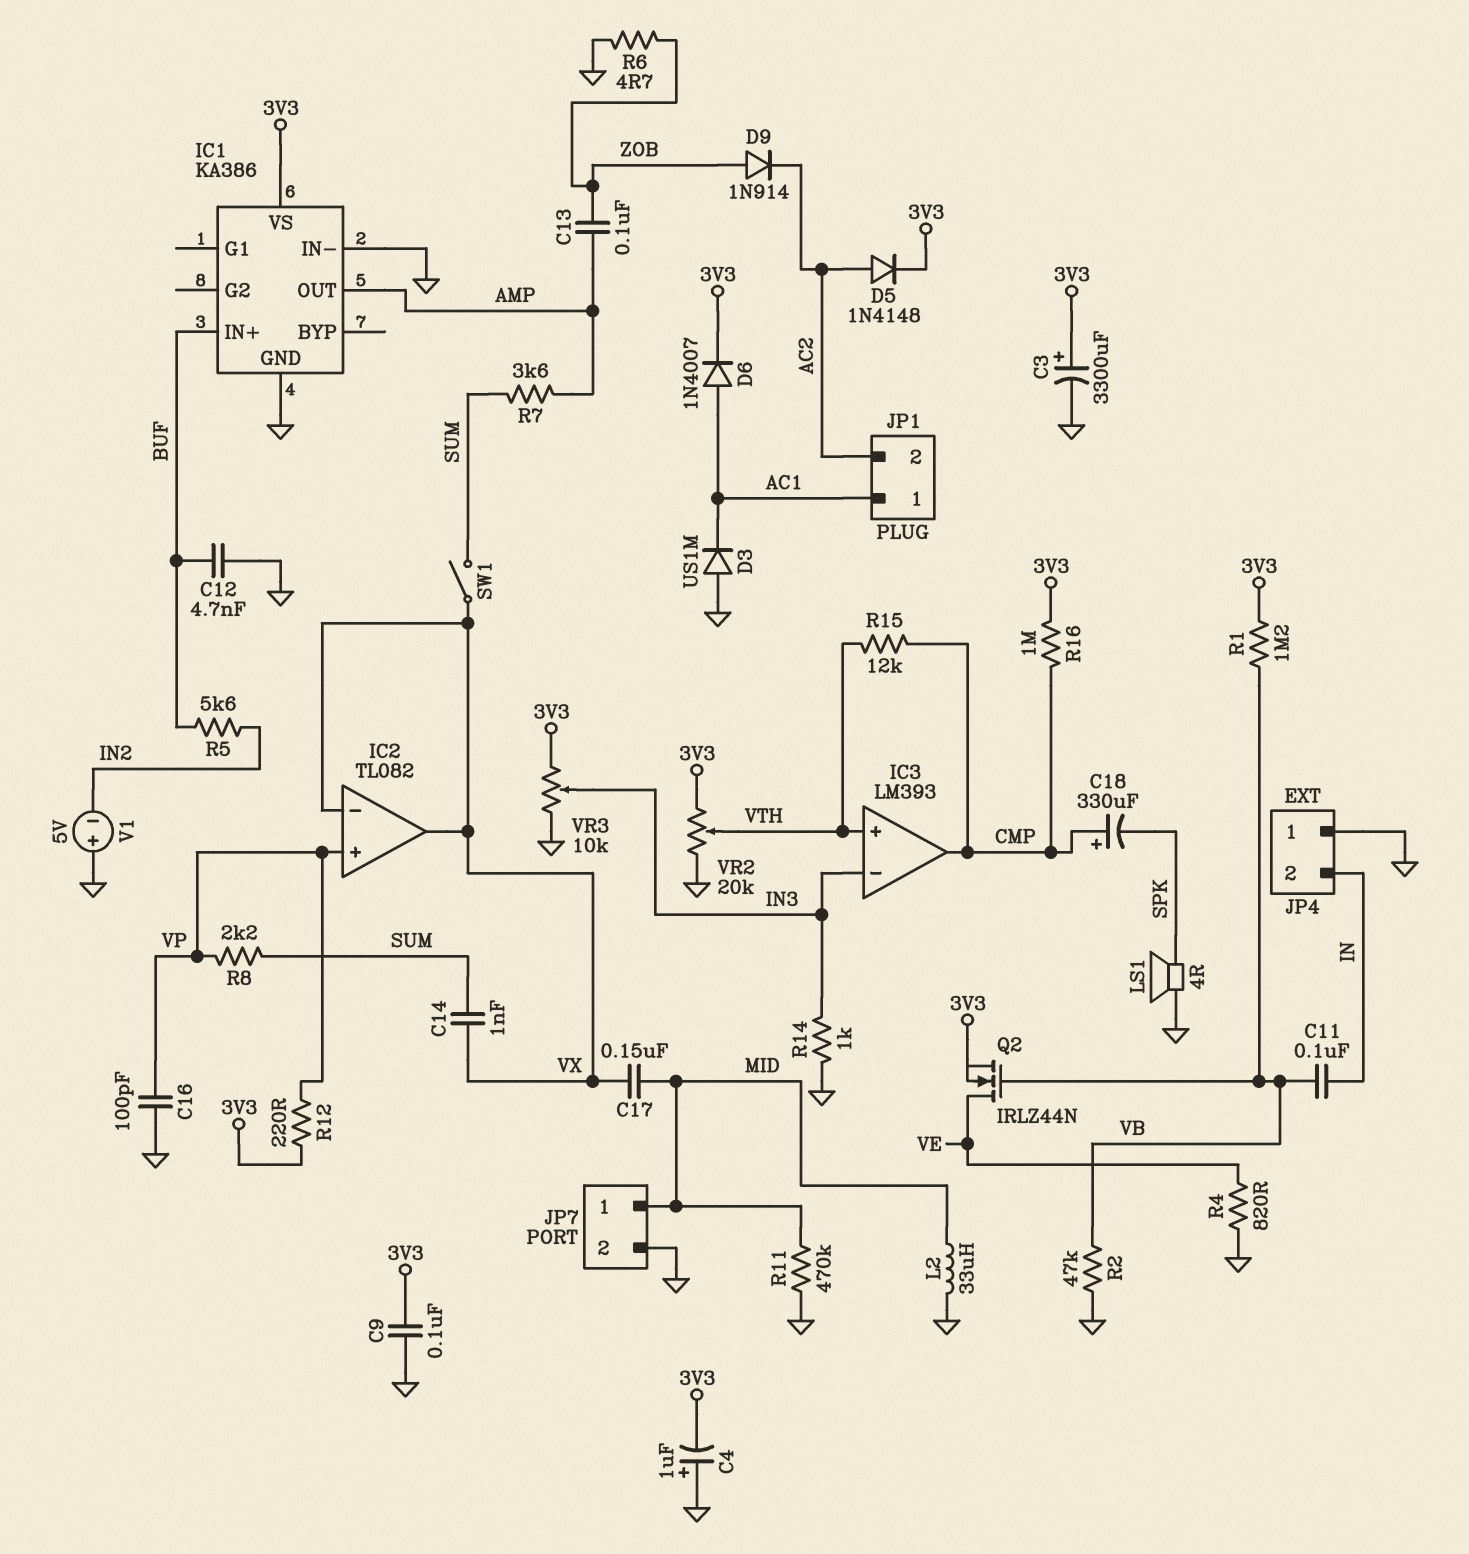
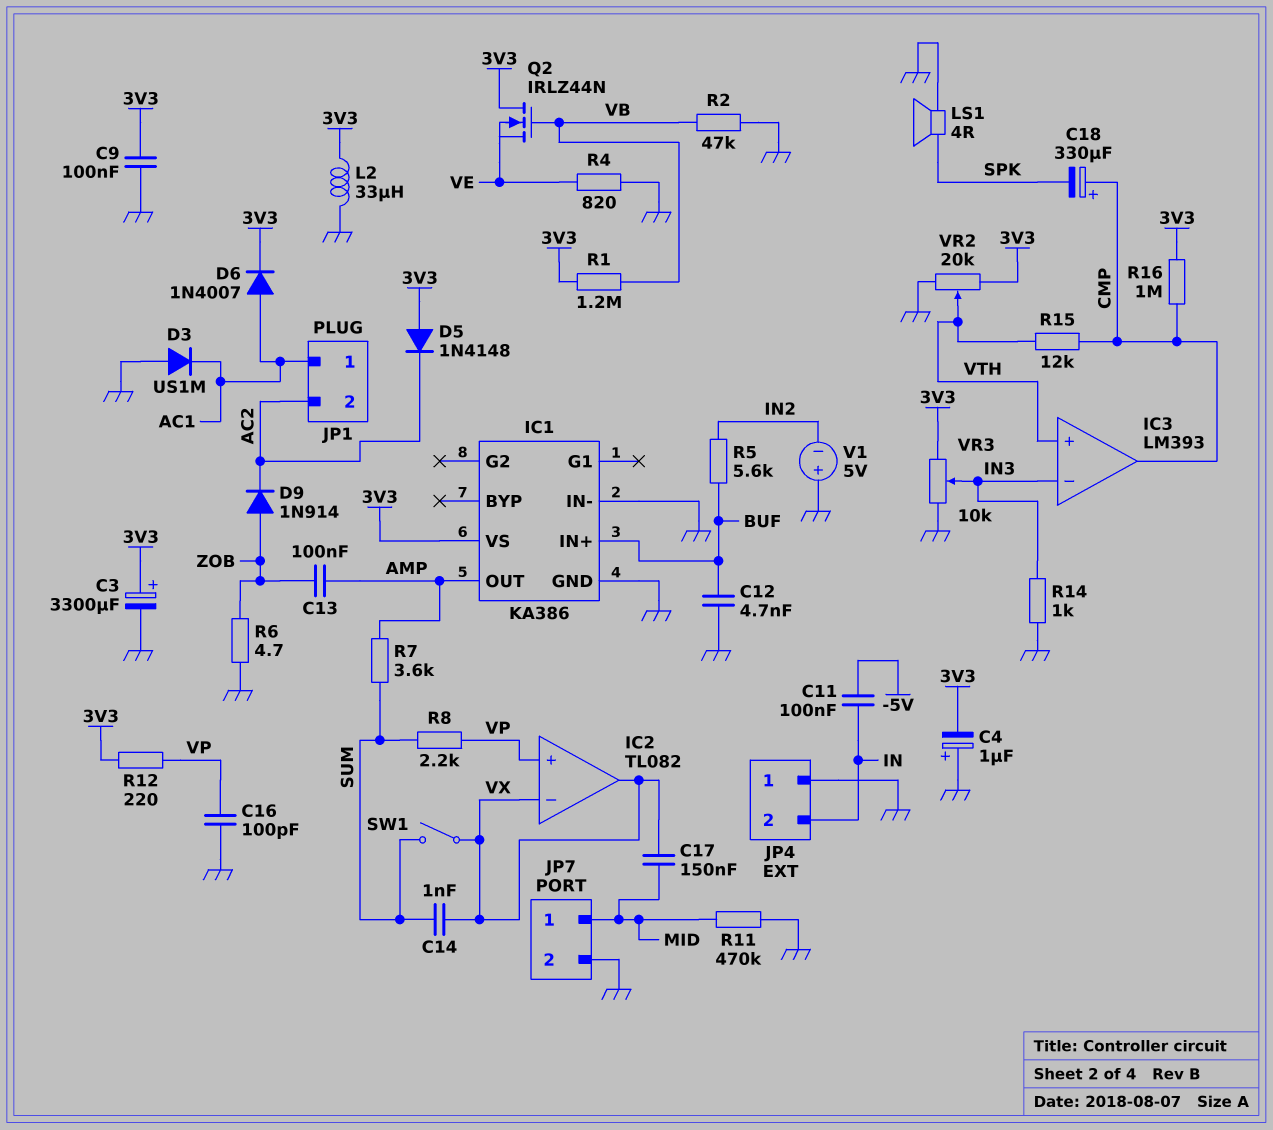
C11: 100nF (IN, VB) -> 100nF (-5V, IN)
D5: diode 1N4148 (A AC2, K 3V3) -> diode 1N4148 (A 3V3, K AC2)
L2: 33uH (GND, MID) -> 33uH (3V3, GND)
Q2: NMOS IRLZ44N (G VB, D VE, S 3V3) -> NMOS IRLZ44N (G VB, D 3V3, S VE)

